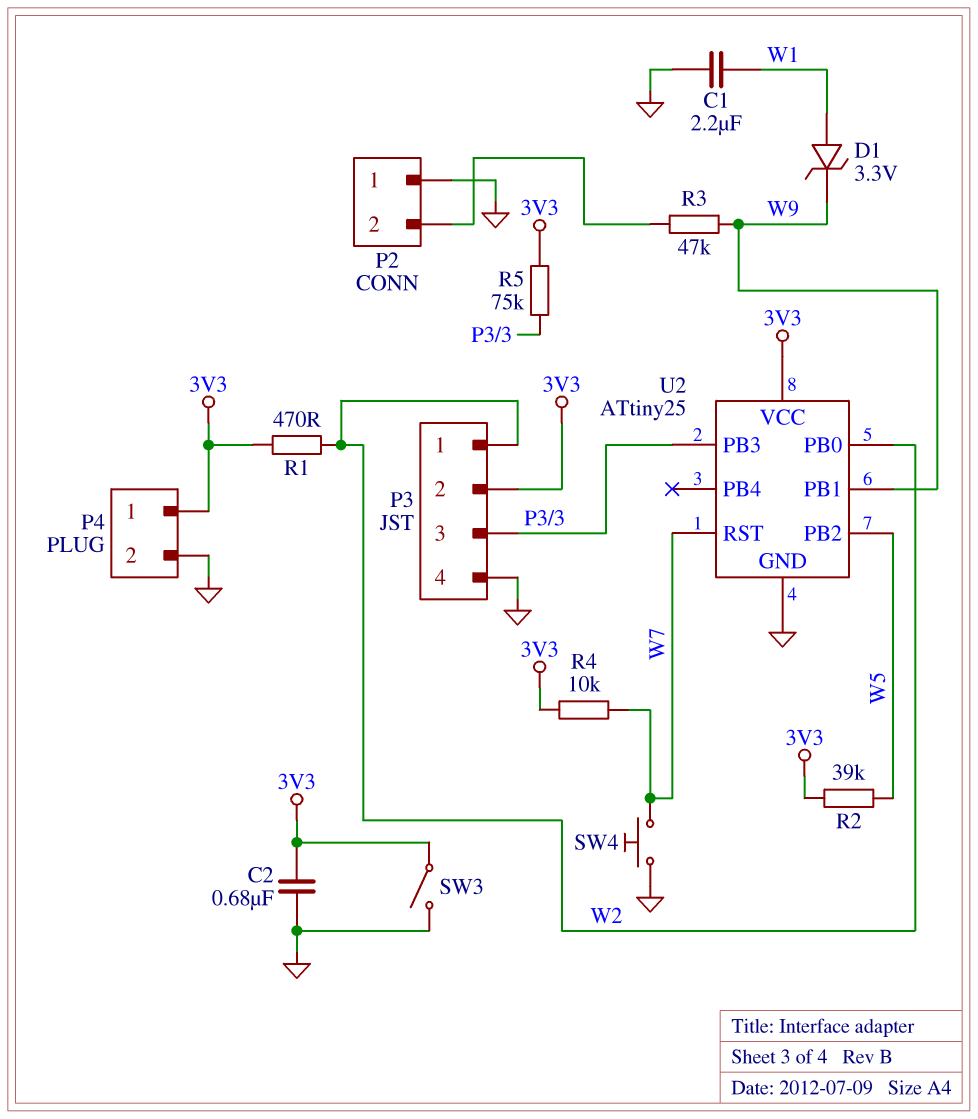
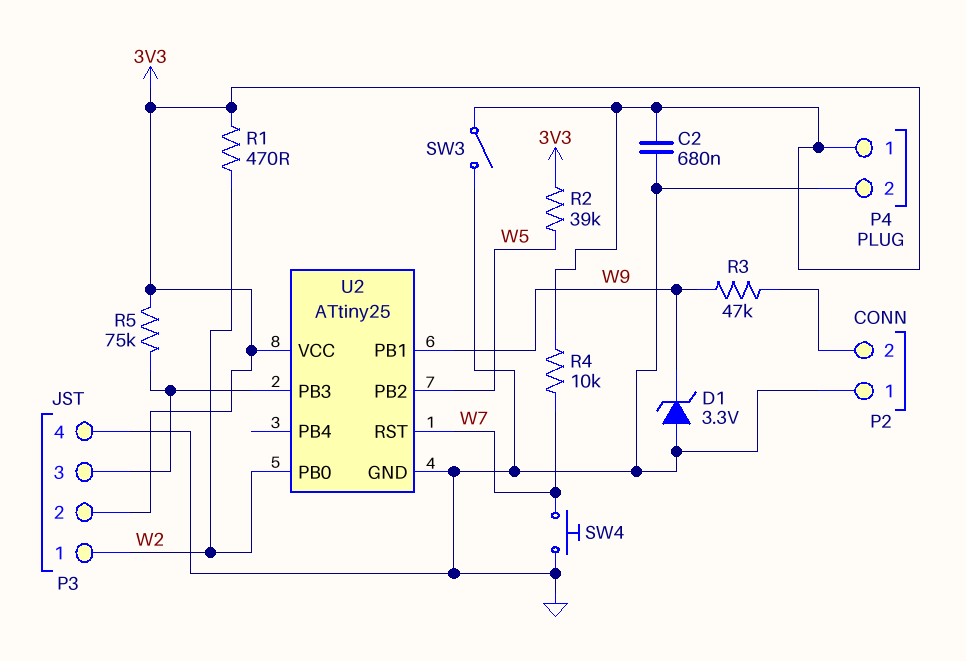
C1: 2.2uF (GND, W1) -> none
D1: zener 3.3V (A W1, K W9) -> zener 3.3V (A GND, K W9)

